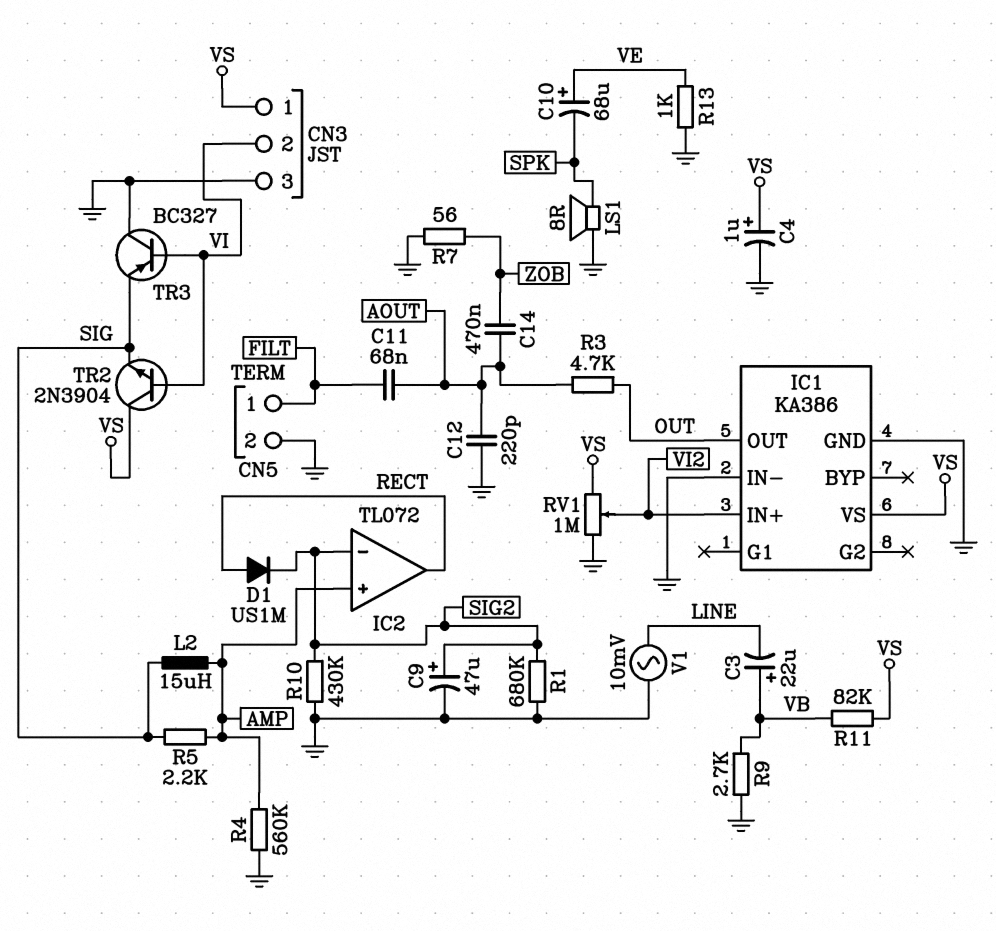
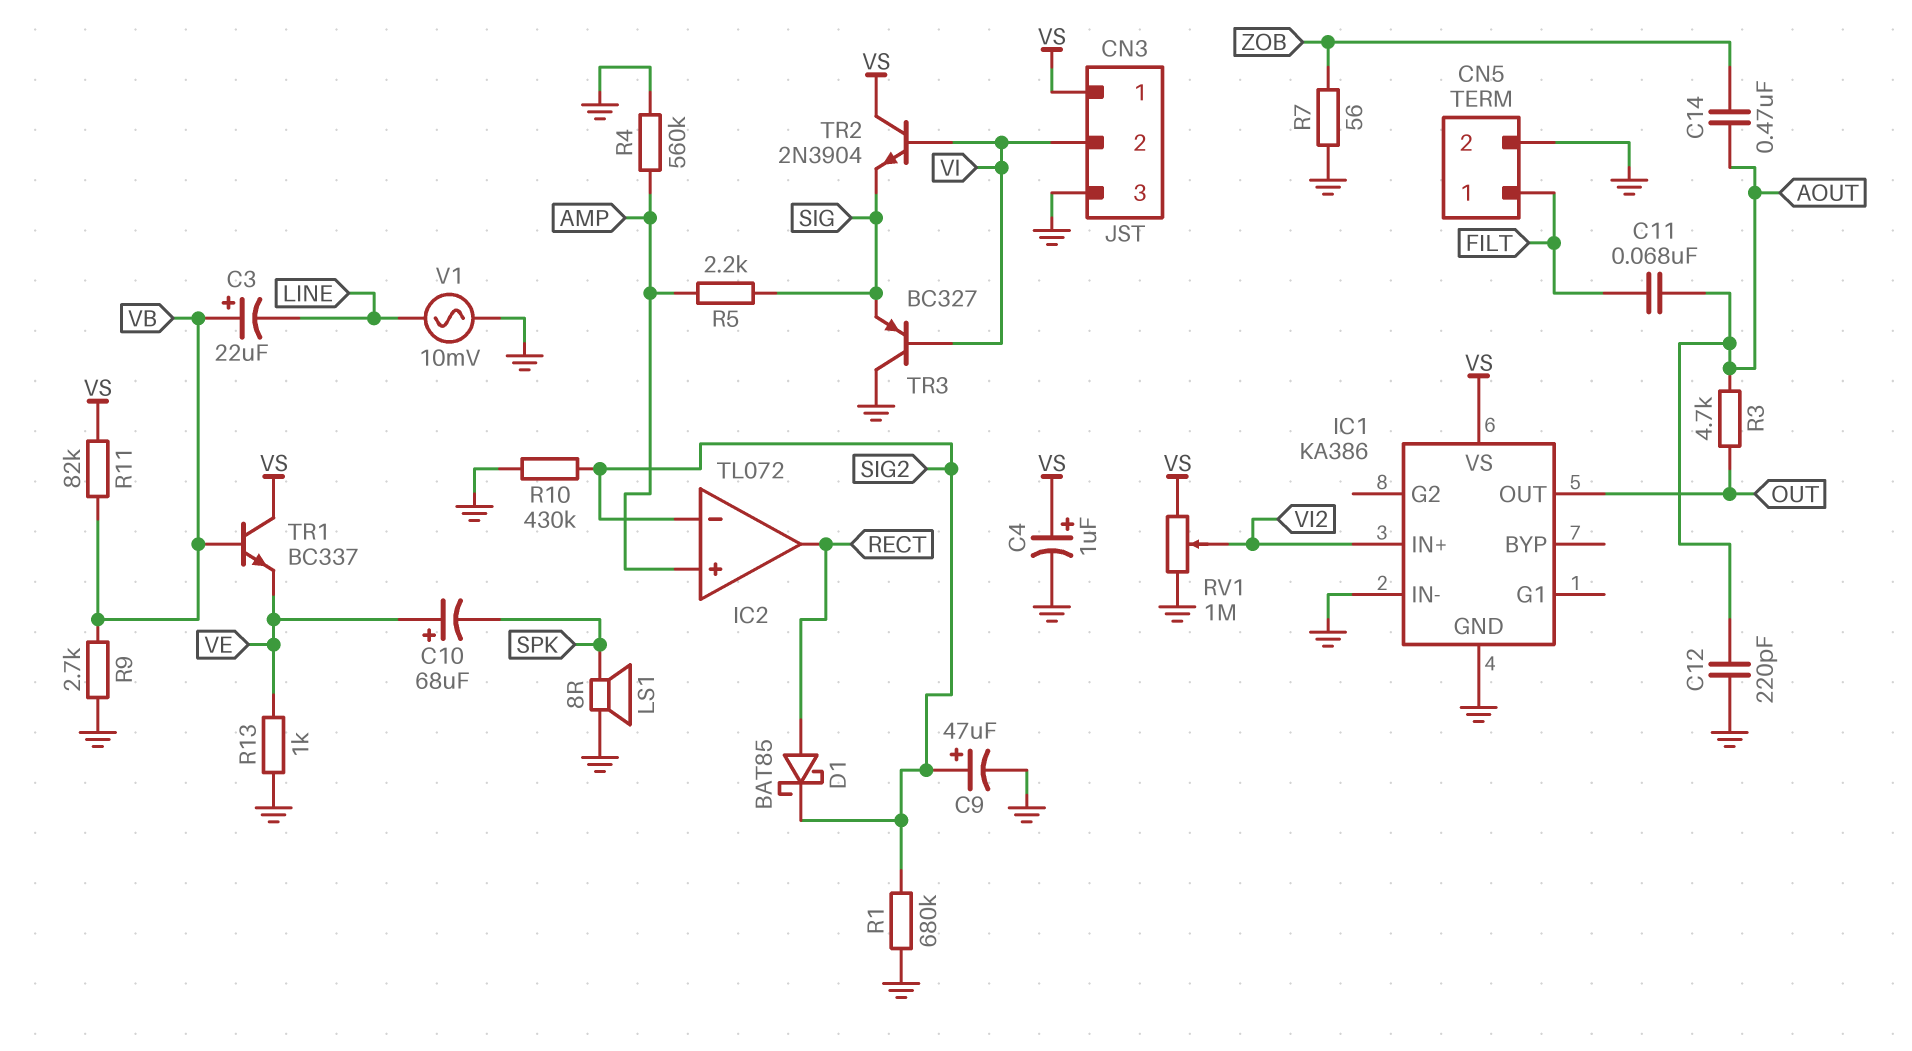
D1: diode US1M (A RECT, K SIG2) -> schottky BAT85 (A RECT, K SIG2)
L2: 15uH (AMP, SIG) -> none
TR1: none -> NPN BC337 (B VB, C VS, E VE)

